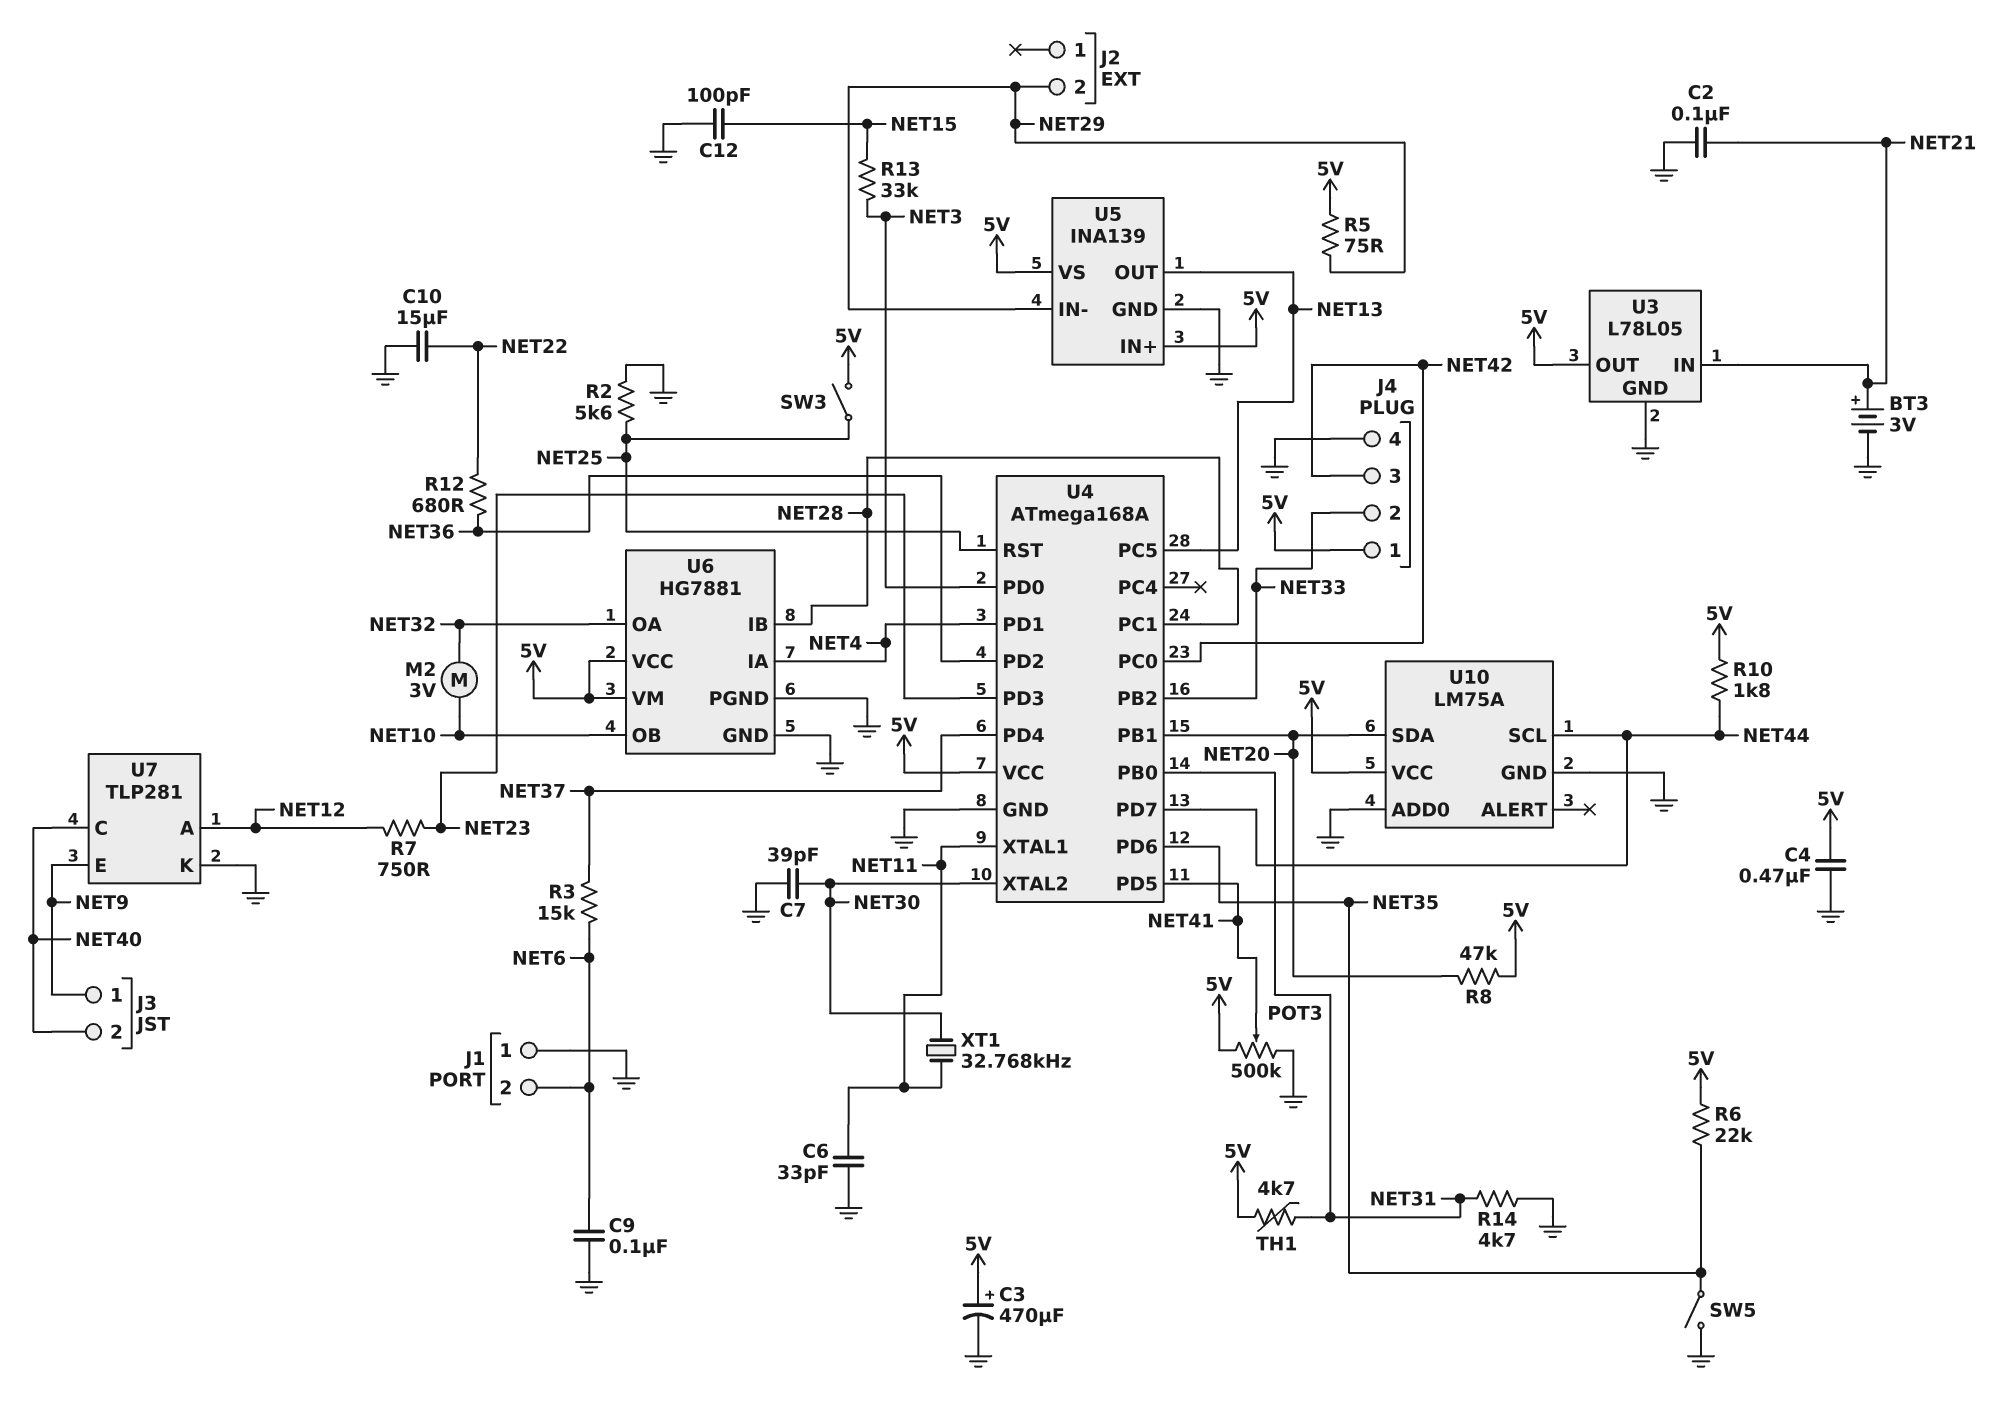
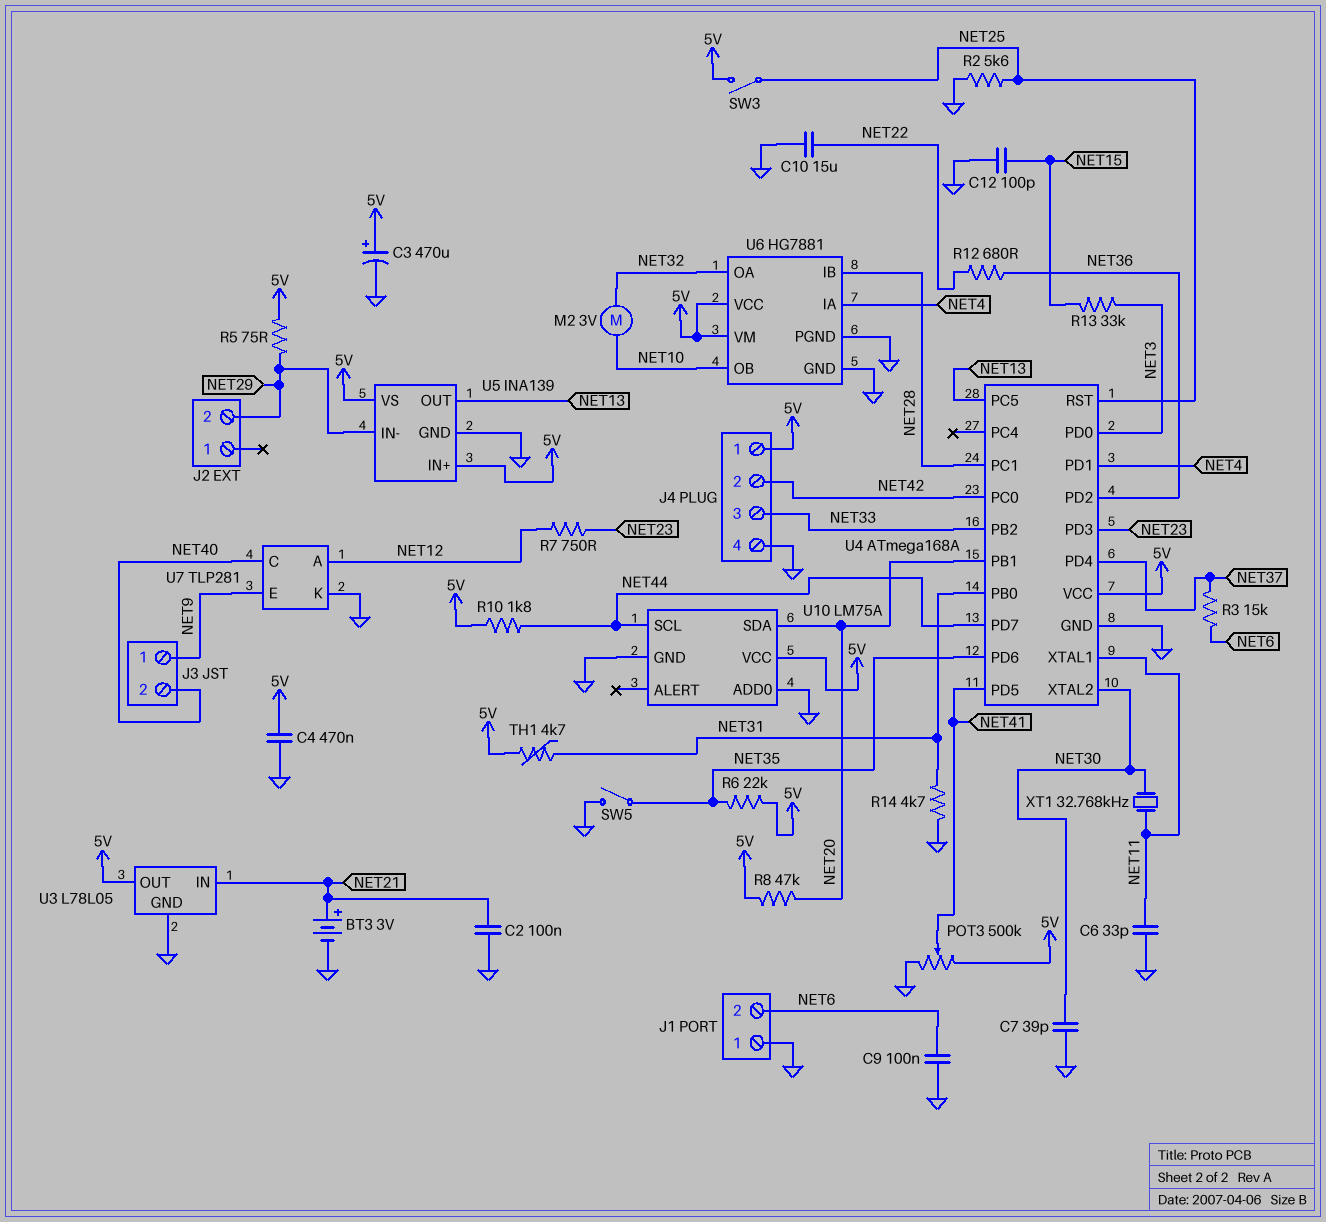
J4 pin 2: NET33 -> NET42
J4 pin 3: NET42 -> NET33

